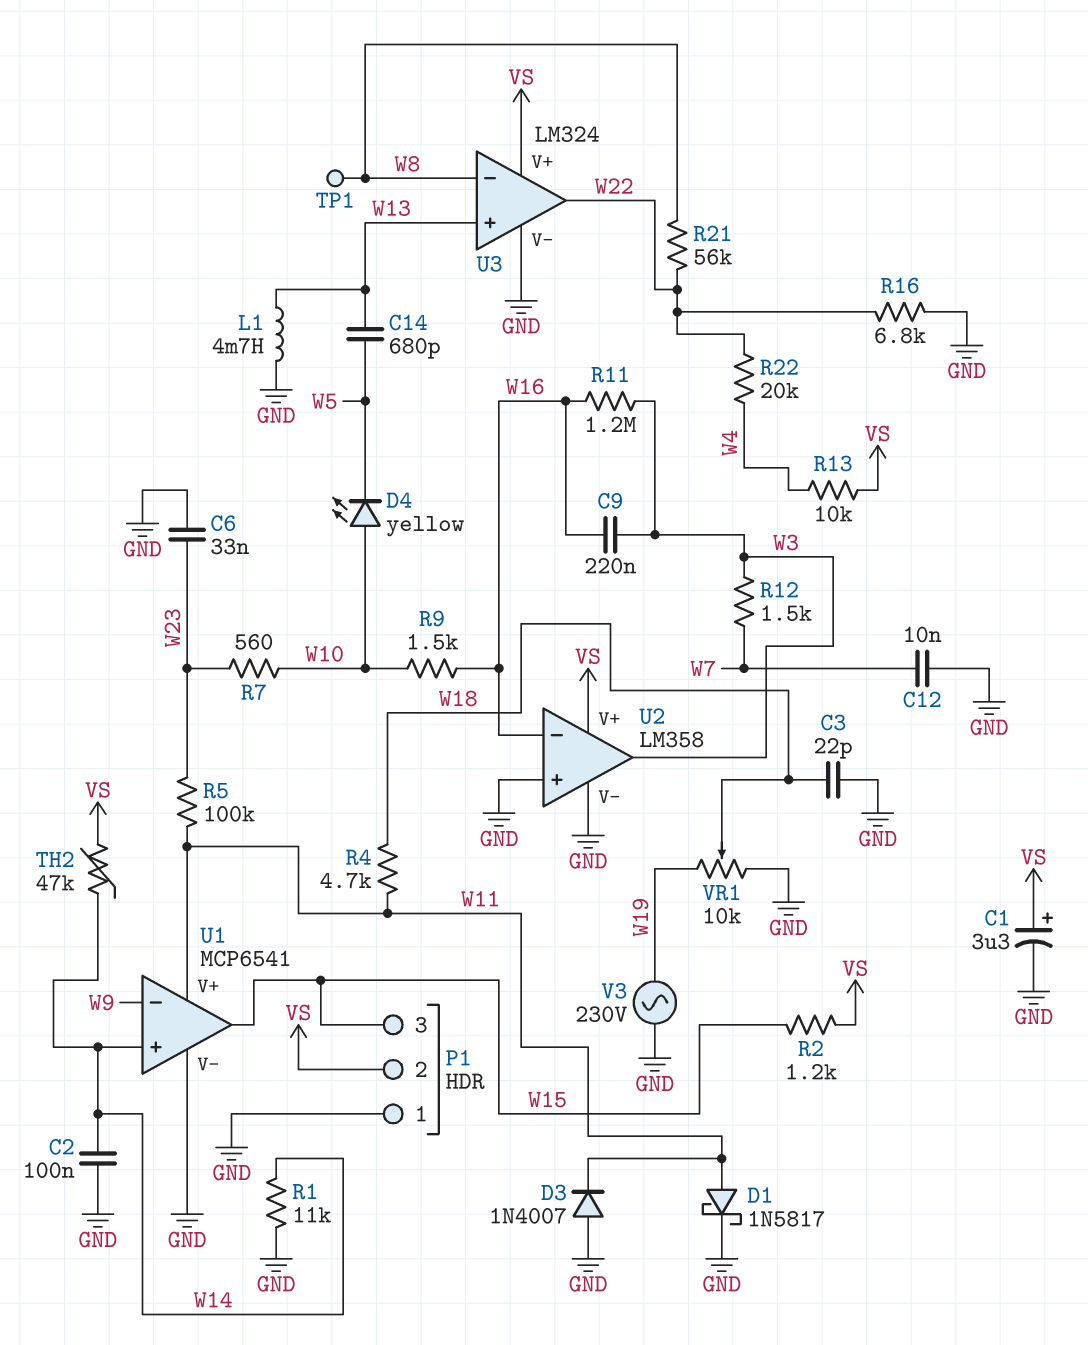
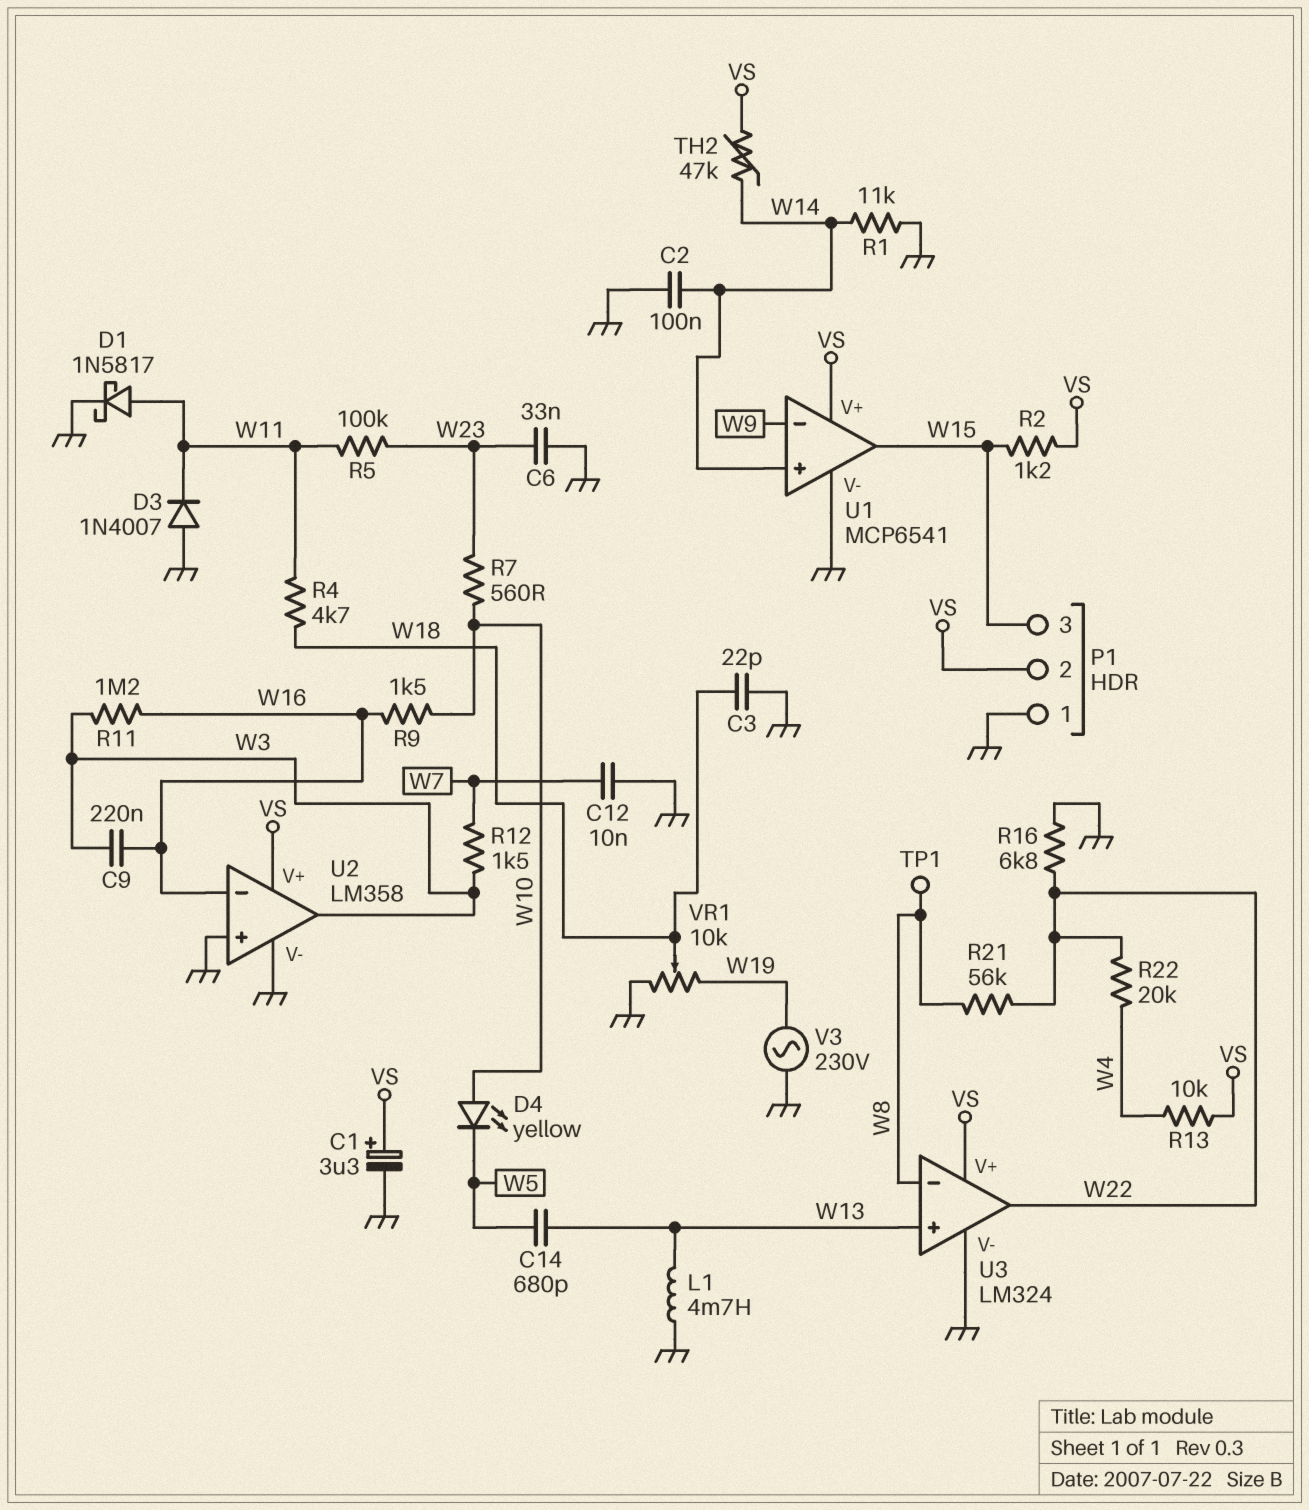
U1 pin V+: W11 -> VS

